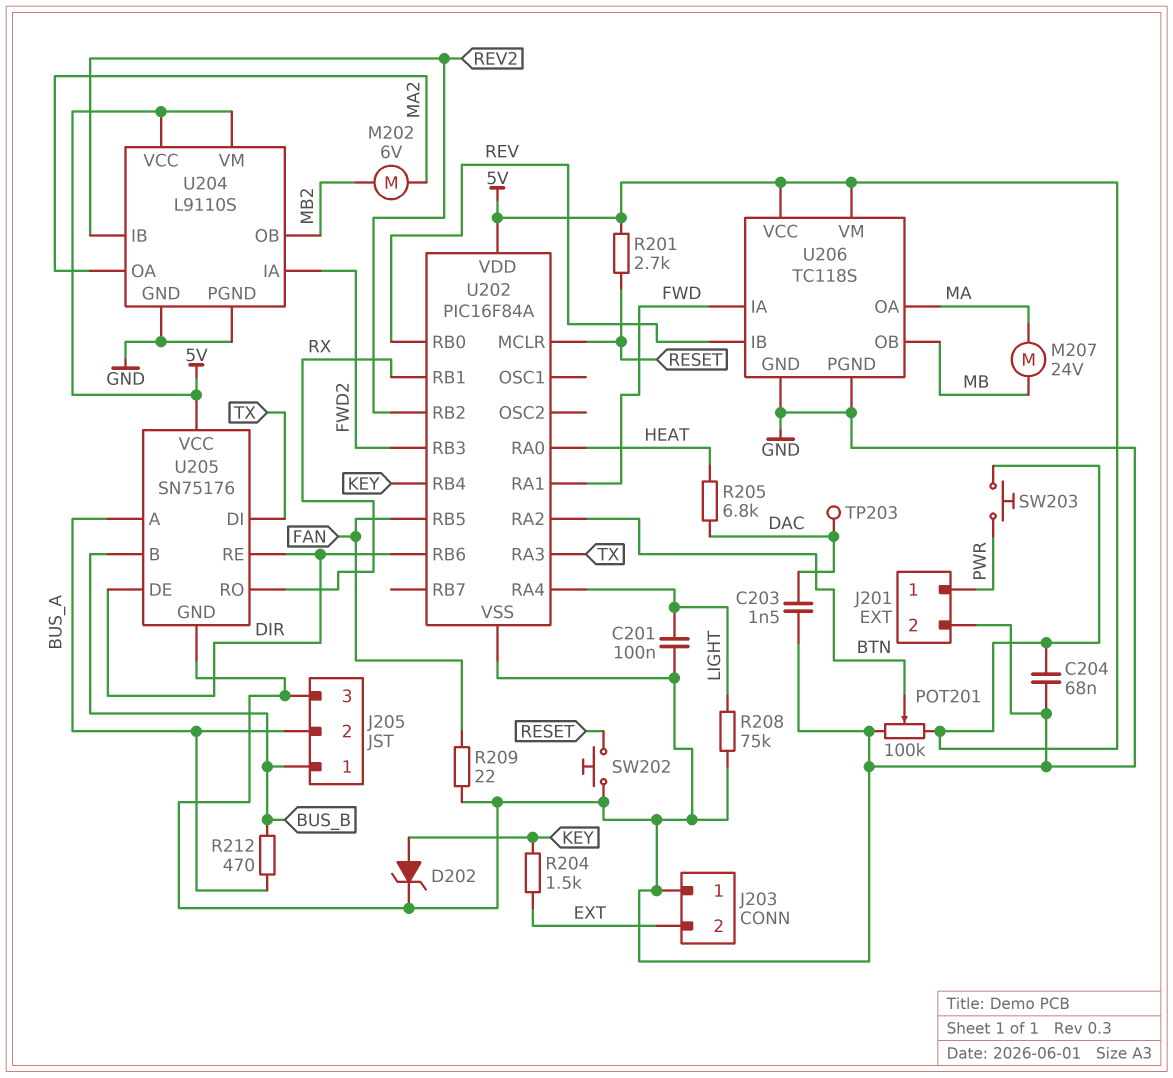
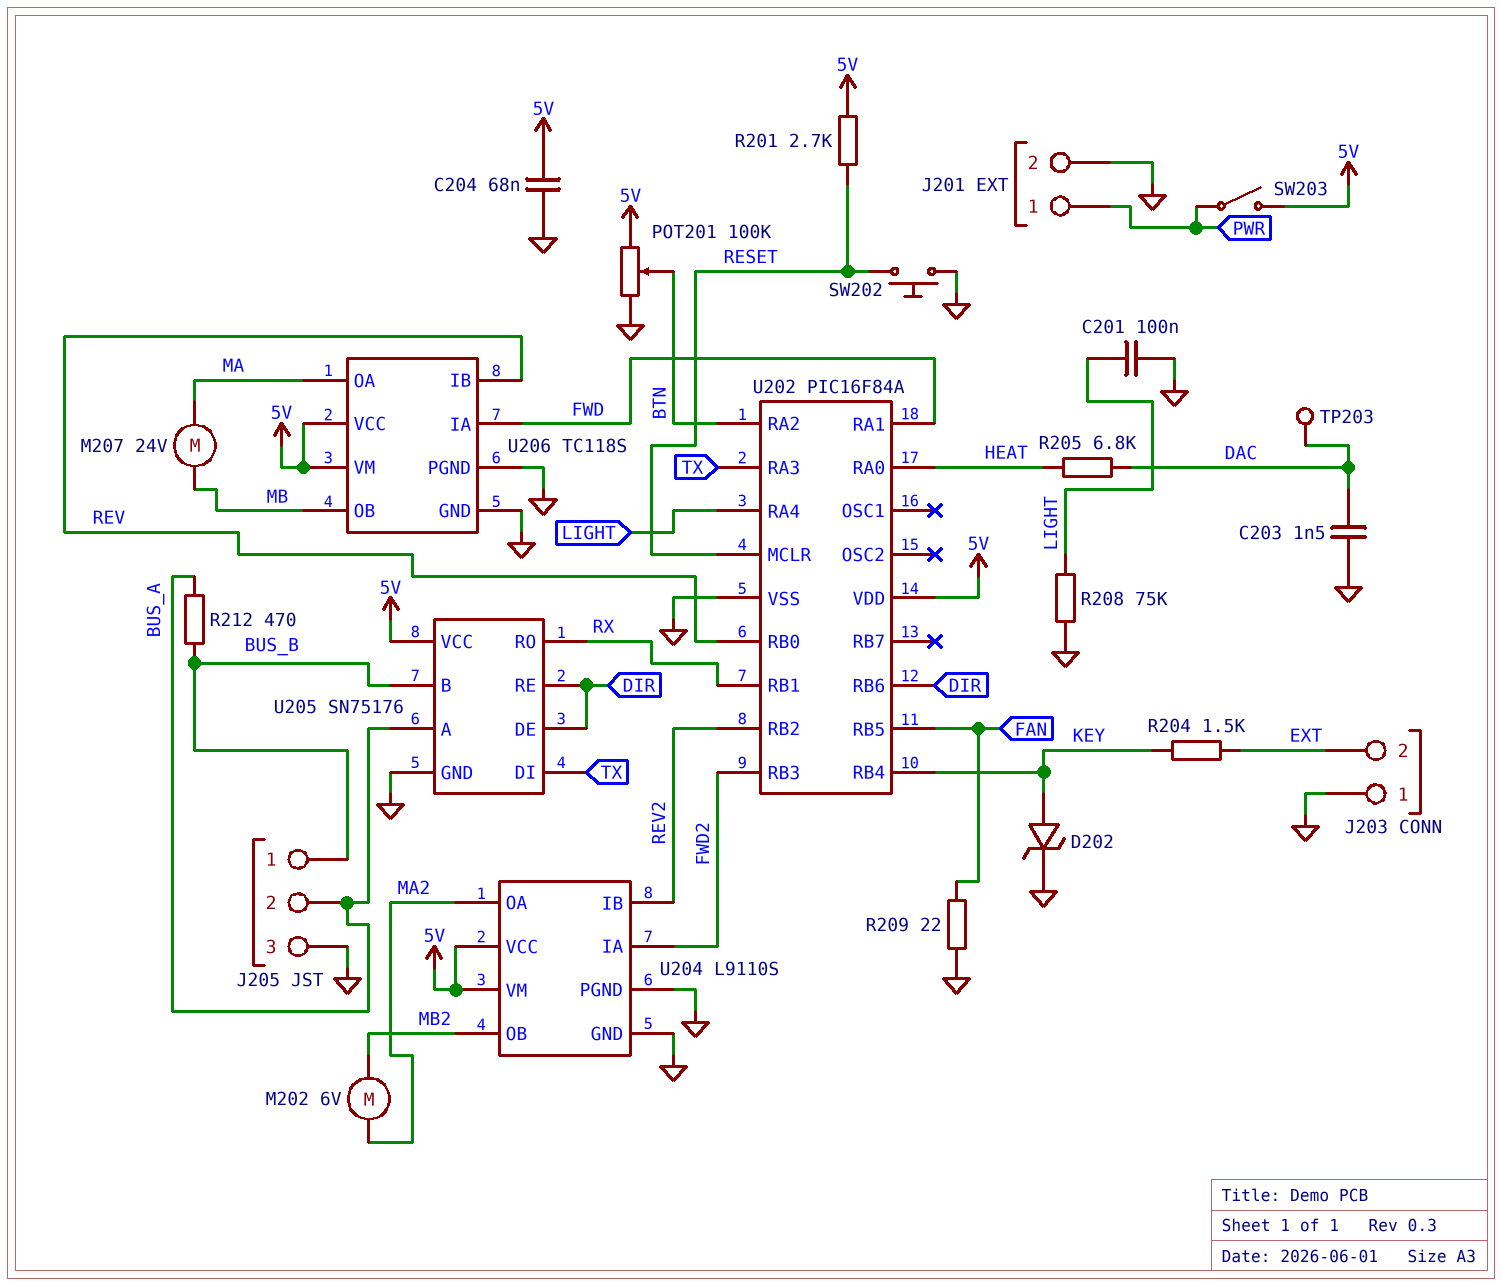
SW203: button (5V, PWR) -> switch (5V, PWR)

